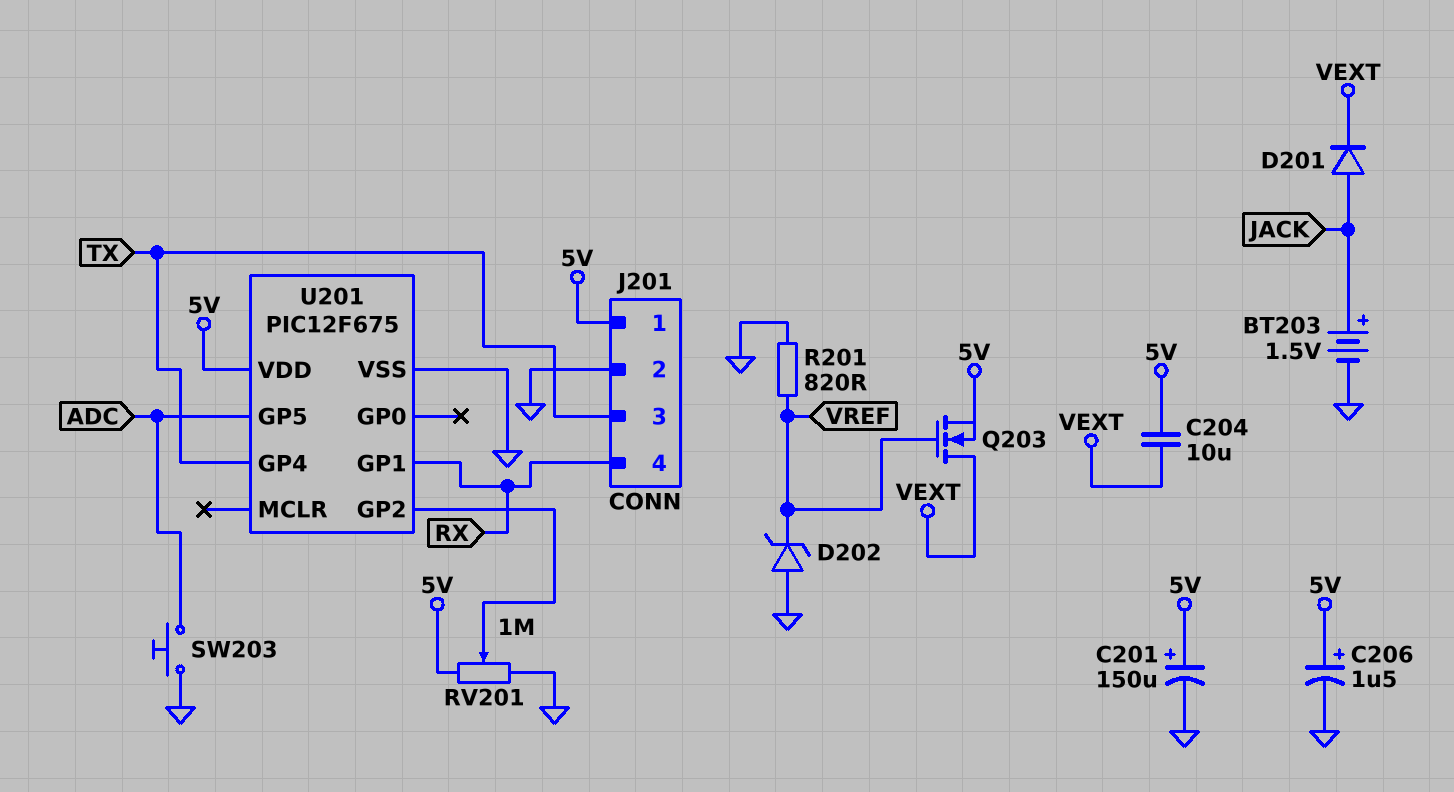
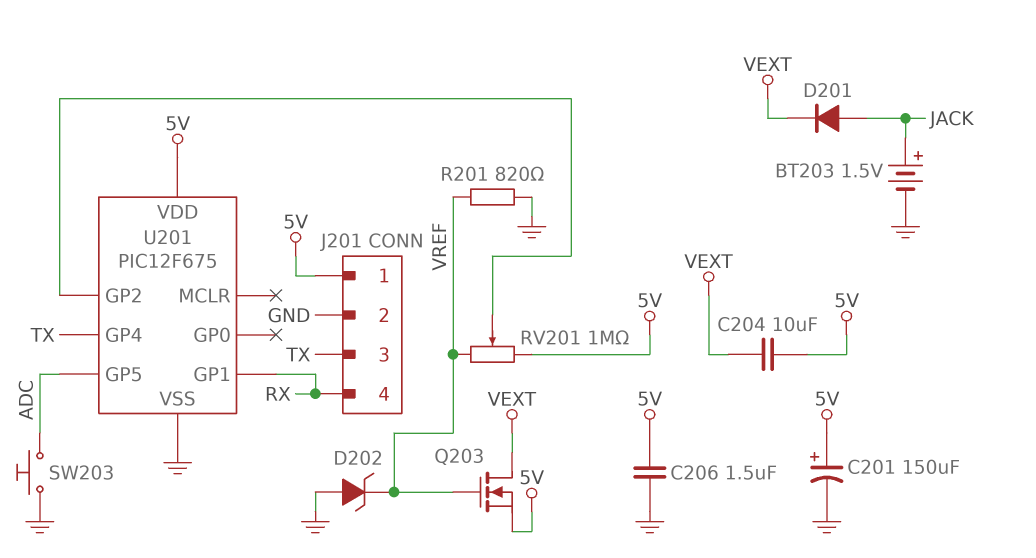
C206: 1.5uF (plus 5V, minus GND) -> 1.5uF (5V, GND)
RV201: 1M (5V, GND, wiper U201/GP2) -> 1M (5V, VREF, wiper U201/GP2)

